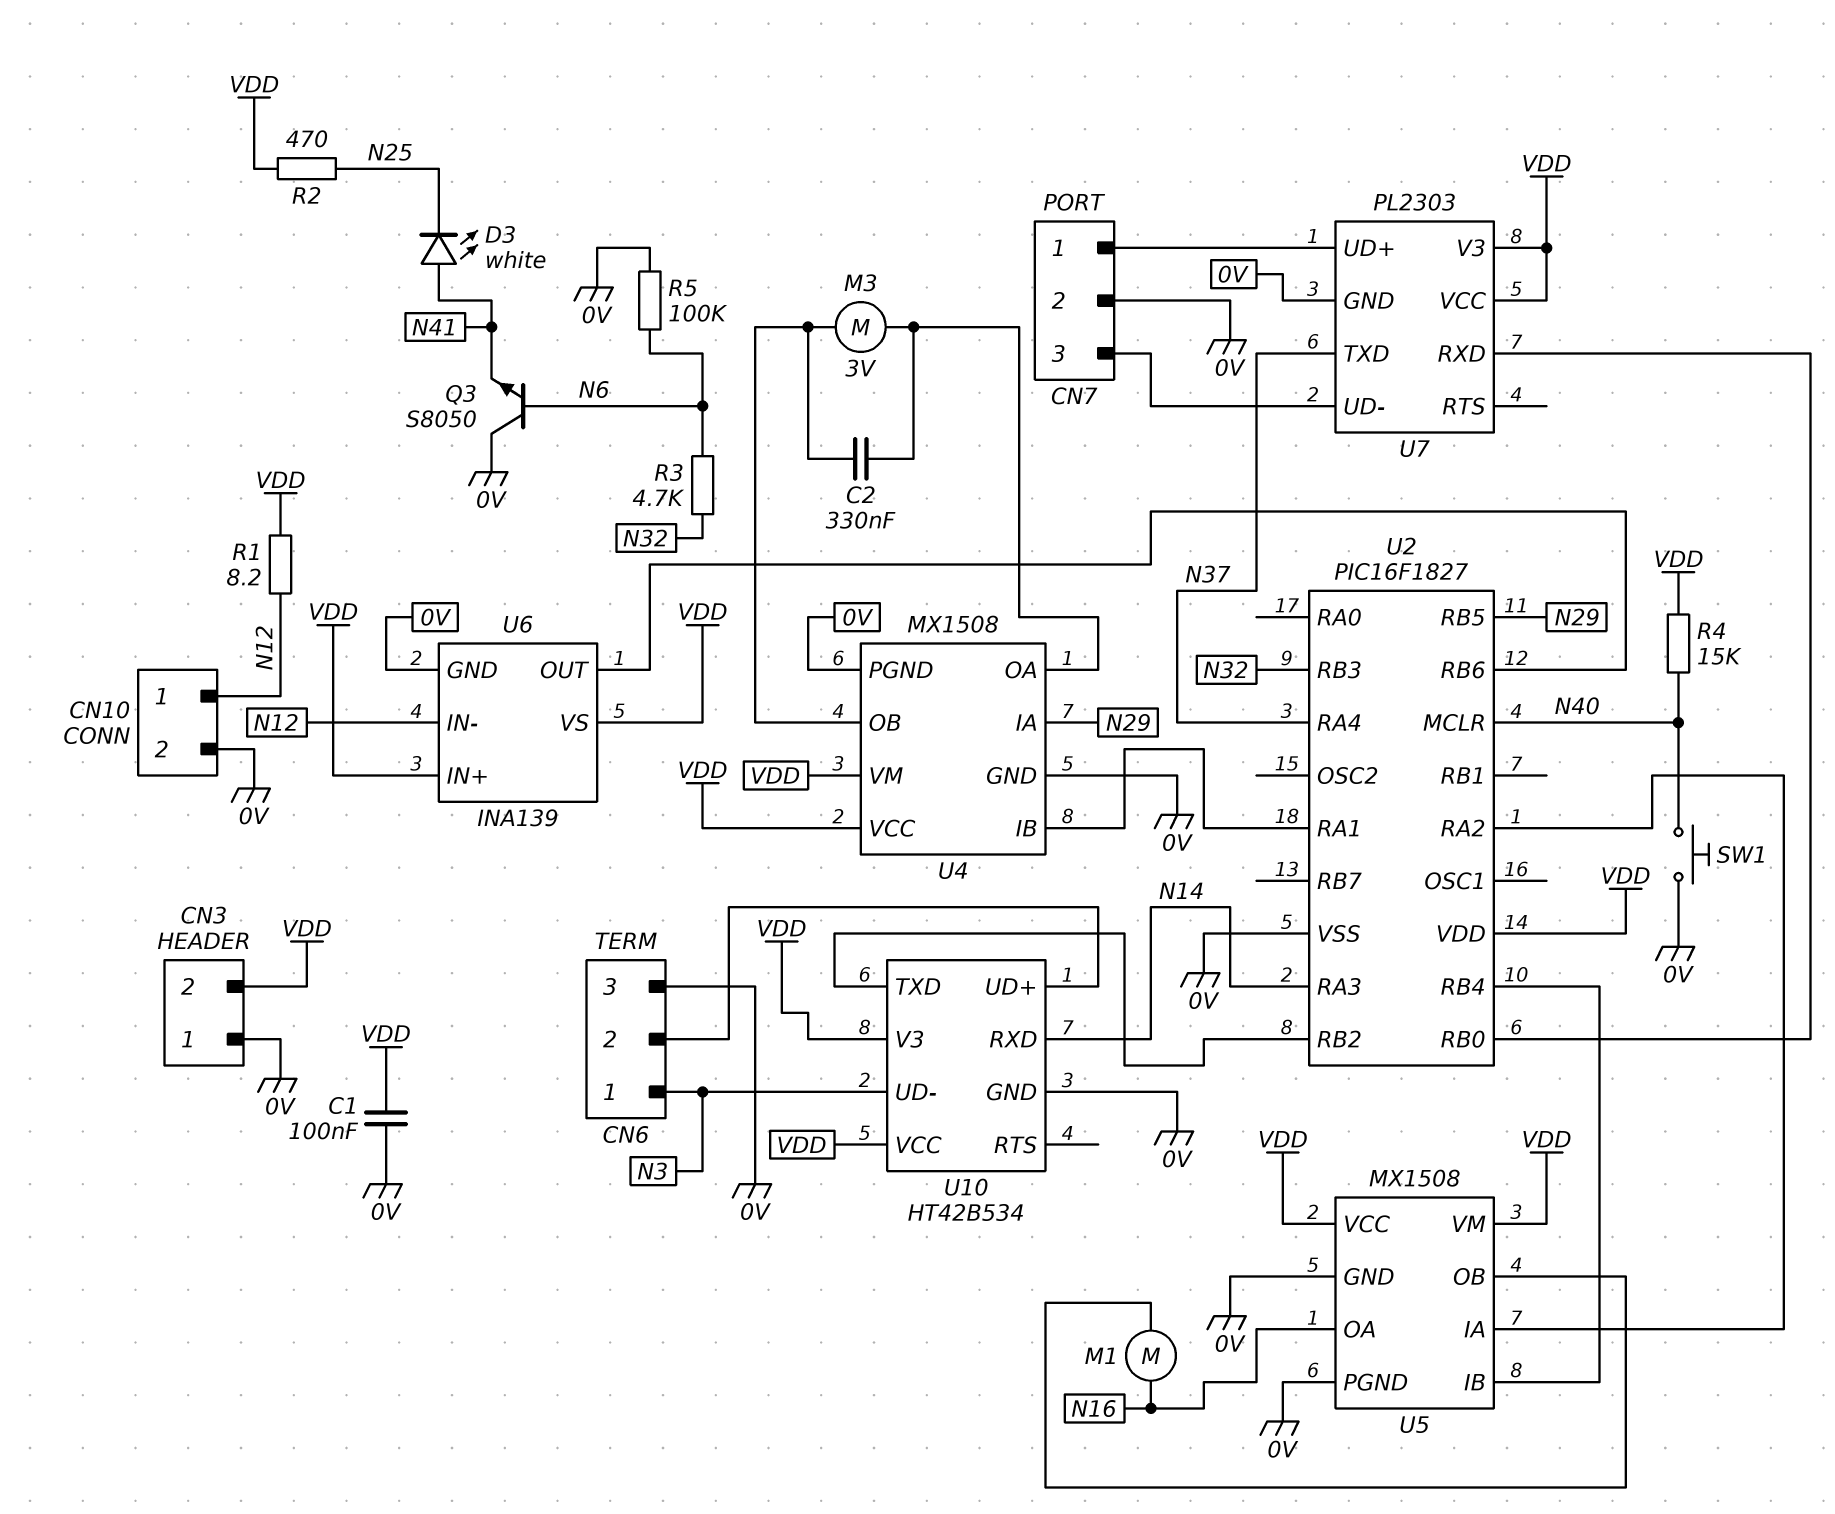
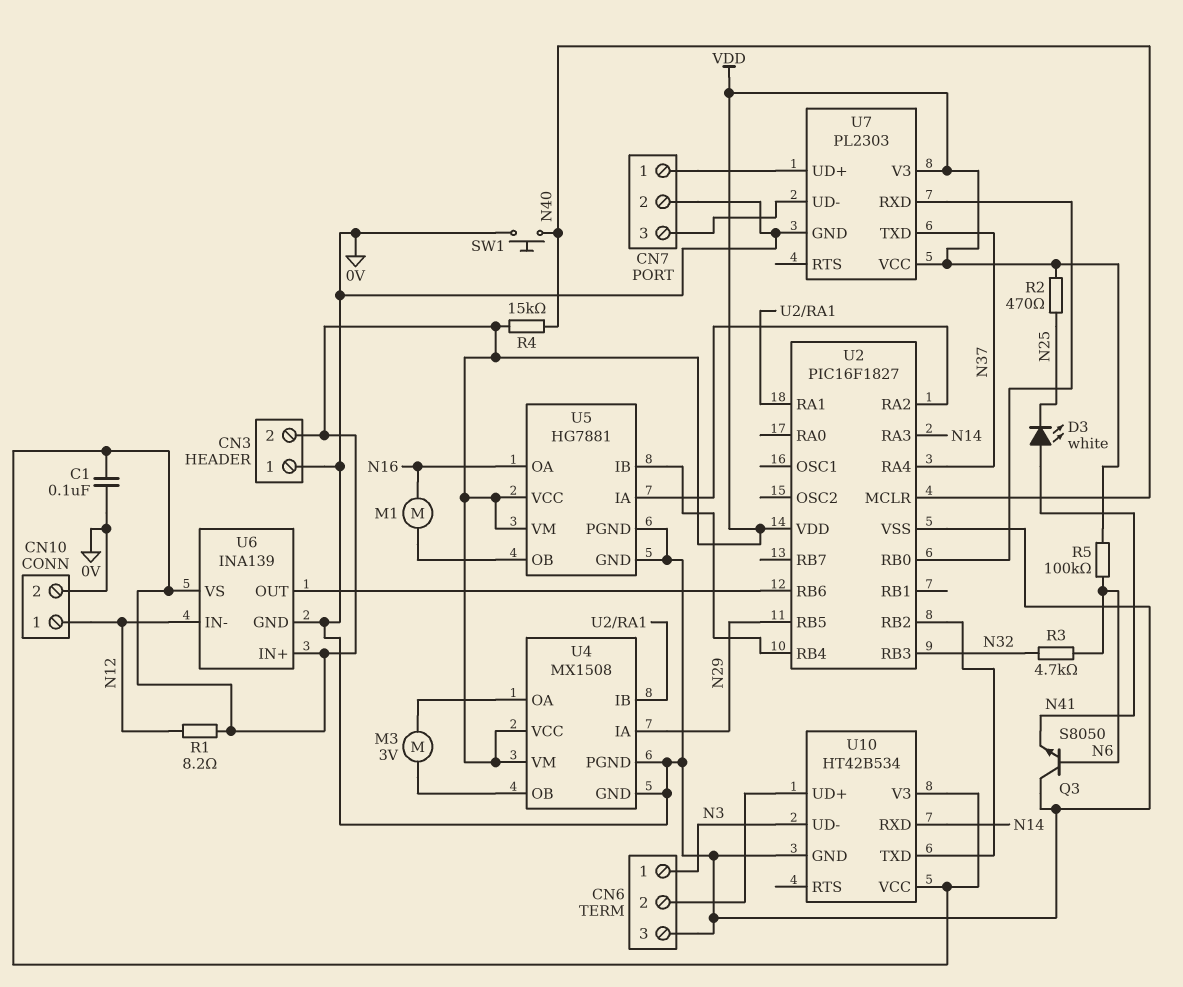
C2: 330nF (U4/OA, U4/OB) -> none
R5: 100k (0V, N6) -> 100k (N6, VDD)
U5: MX1508 -> HG7881

